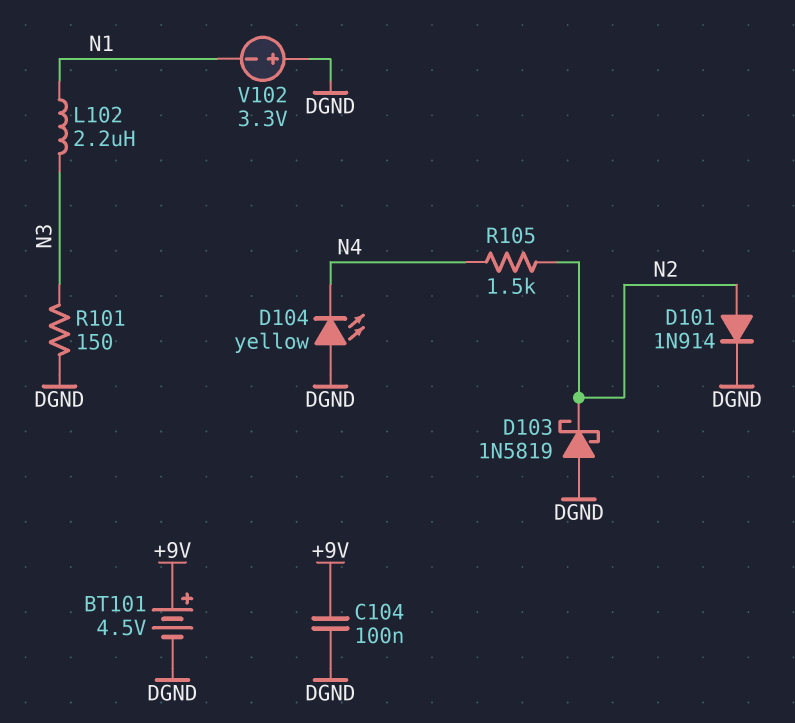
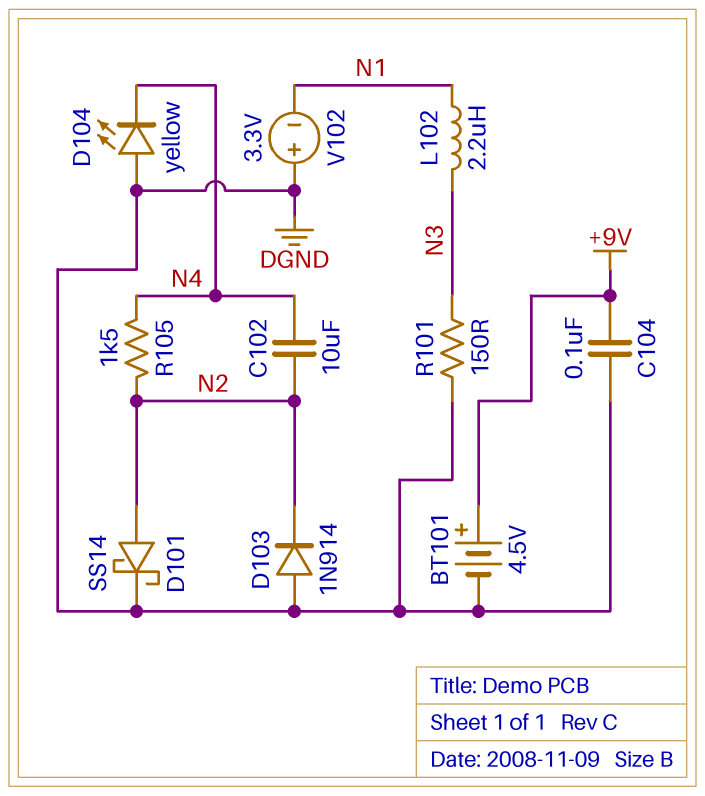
C102: none -> 10uF (N2, N4)
D101: diode 1N914 (A N2, K DGND) -> schottky SS14 (A N2, K DGND)
D103: schottky 1N5819 (A DGND, K N2) -> diode 1N914 (A DGND, K N2)

